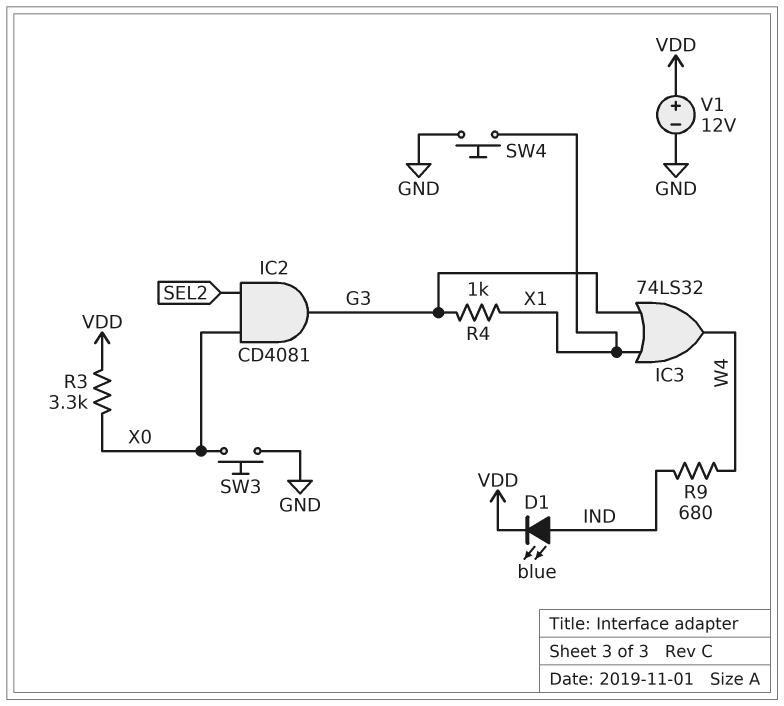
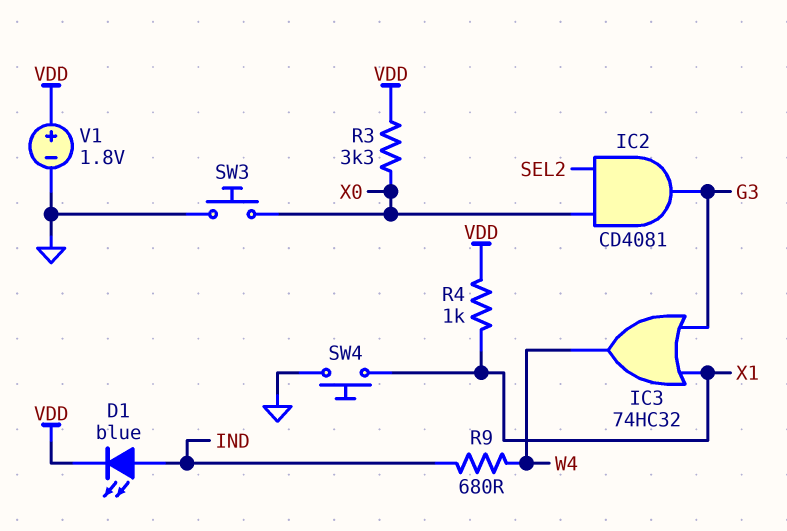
IC3: OR 74LS32 (in G3, in X1, out W4) -> OR 74HC32 (in G3, in X1, out W4)
R4: 1k (G3, X1) -> 1k (VDD, X1)
V1: 12V (plus VDD, minus GND) -> 1.8V (plus VDD, minus GND)

